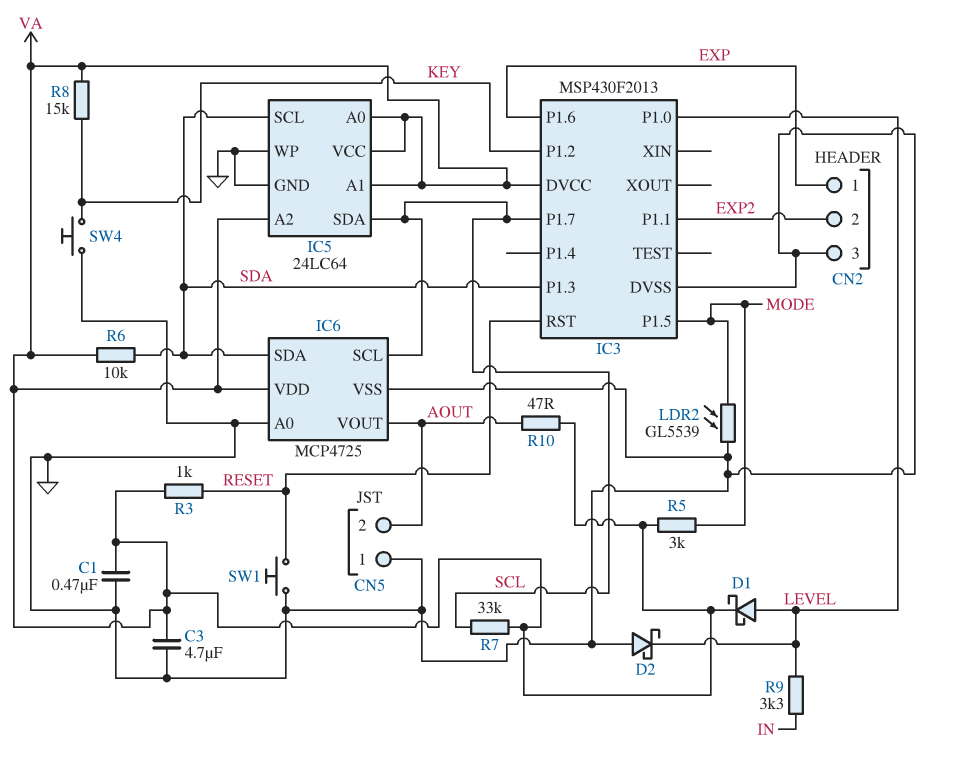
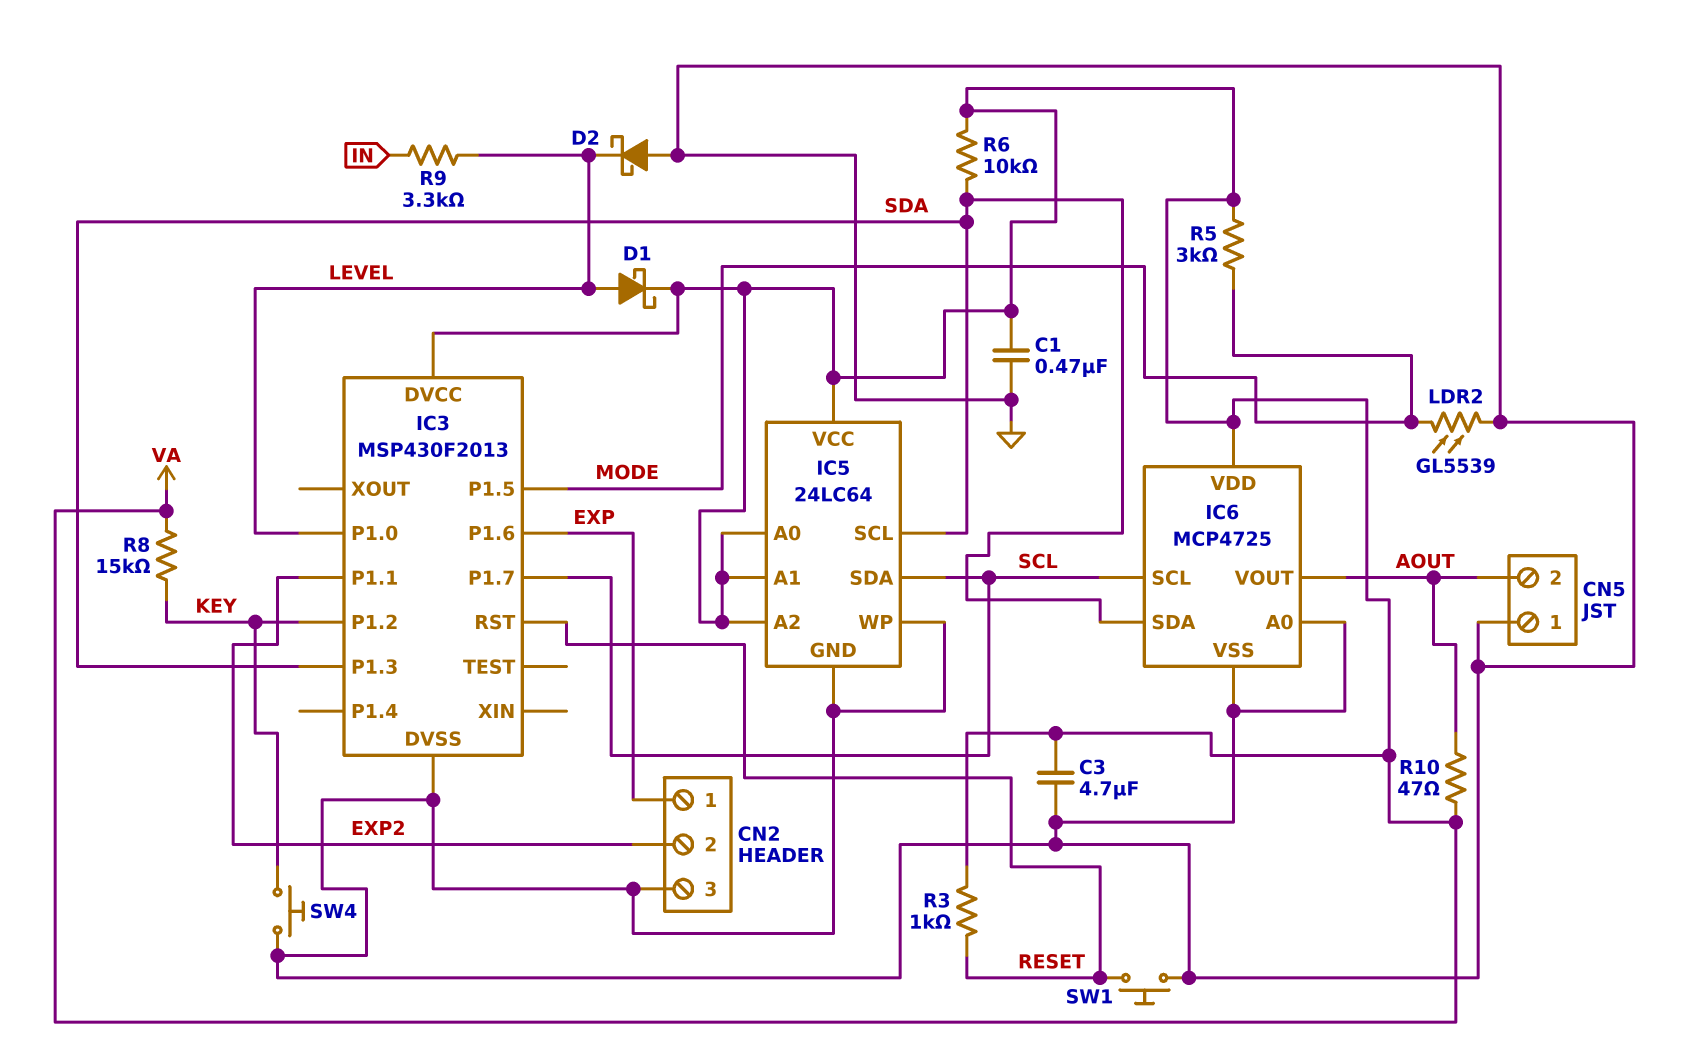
R7: 33k (SCL, VA) -> none

